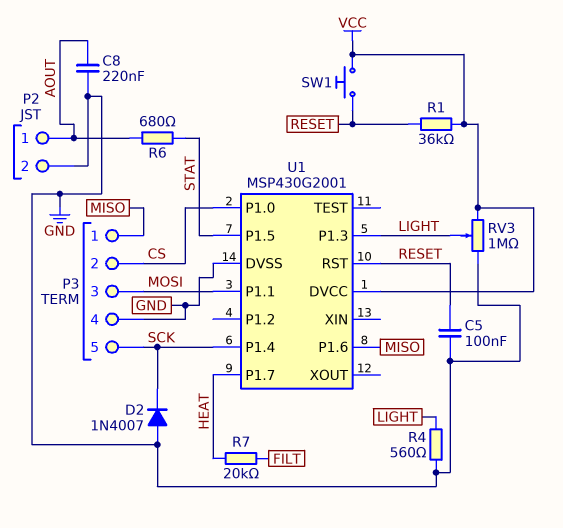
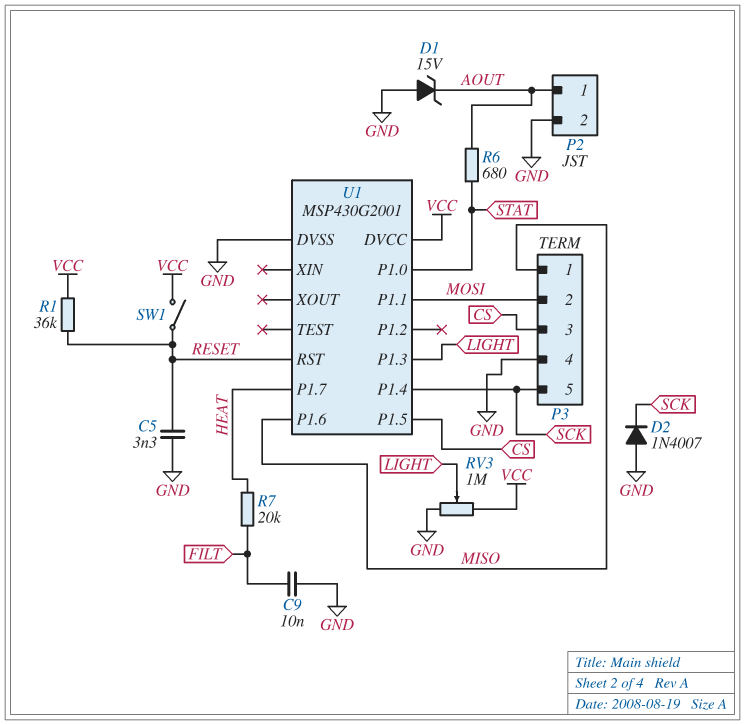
C5: 100nF (GND, RESET) -> 3.3nF (GND, RESET)
C8: 220nF (AOUT, GND) -> none
C9: none -> 10nF (FILT, GND)
D1: none -> zener 15V (A GND, K AOUT)
P3 pin 2: CS -> MOSI
P3 pin 3: MOSI -> CS
R4: 560 (GND, LIGHT) -> none
SW1: button (RESET, VCC) -> switch (RESET, VCC)
U1 pin P1.0: CS -> STAT
U1 pin P1.5: STAT -> CS

